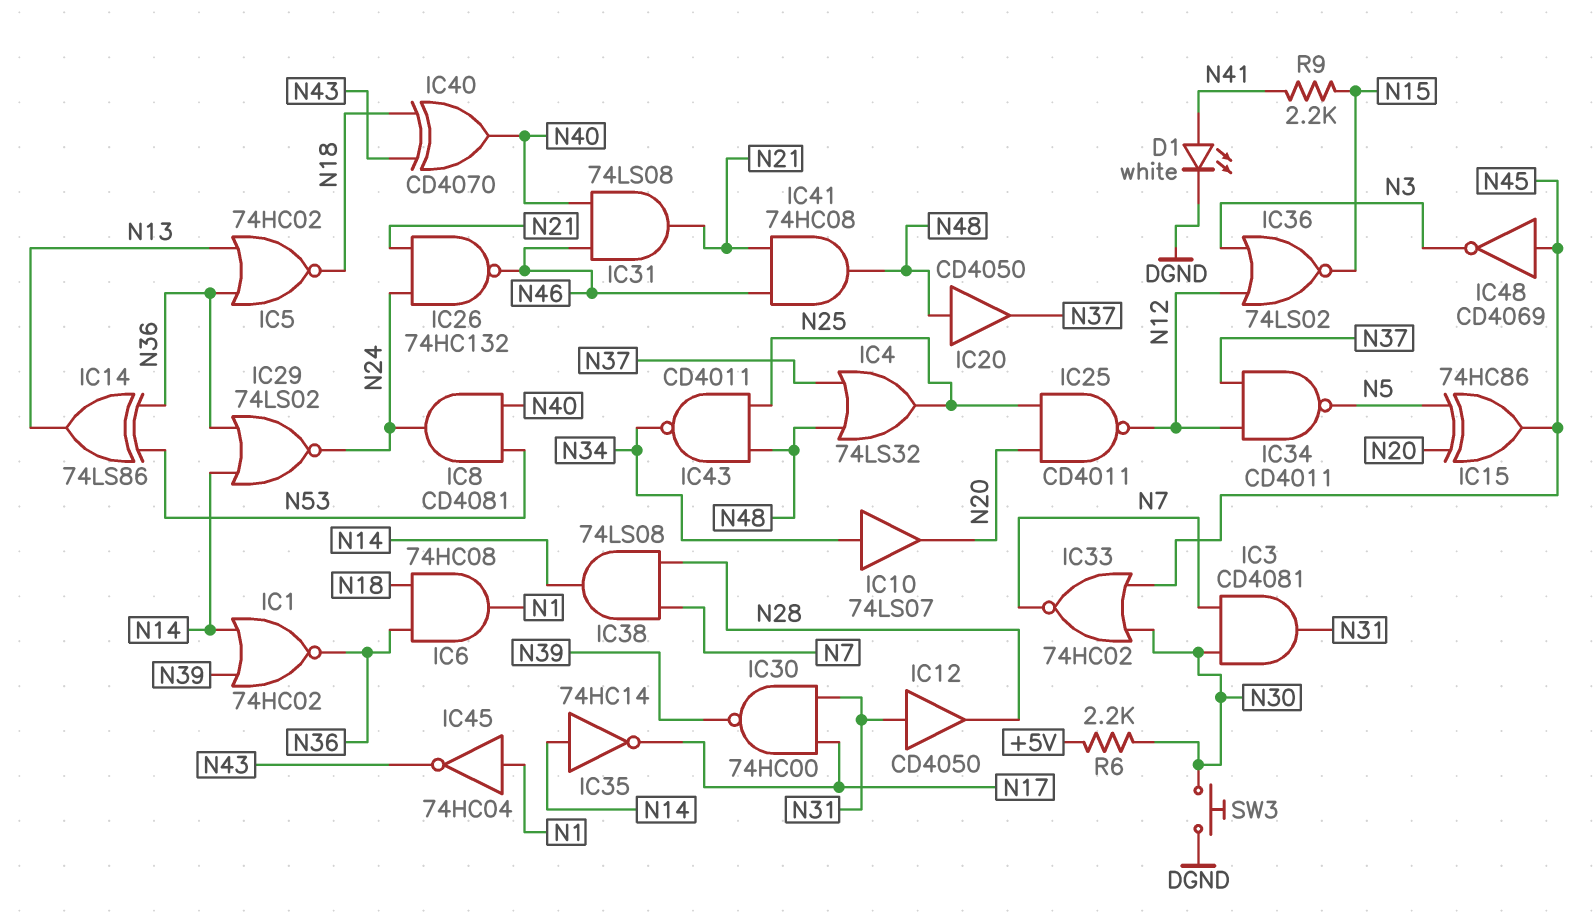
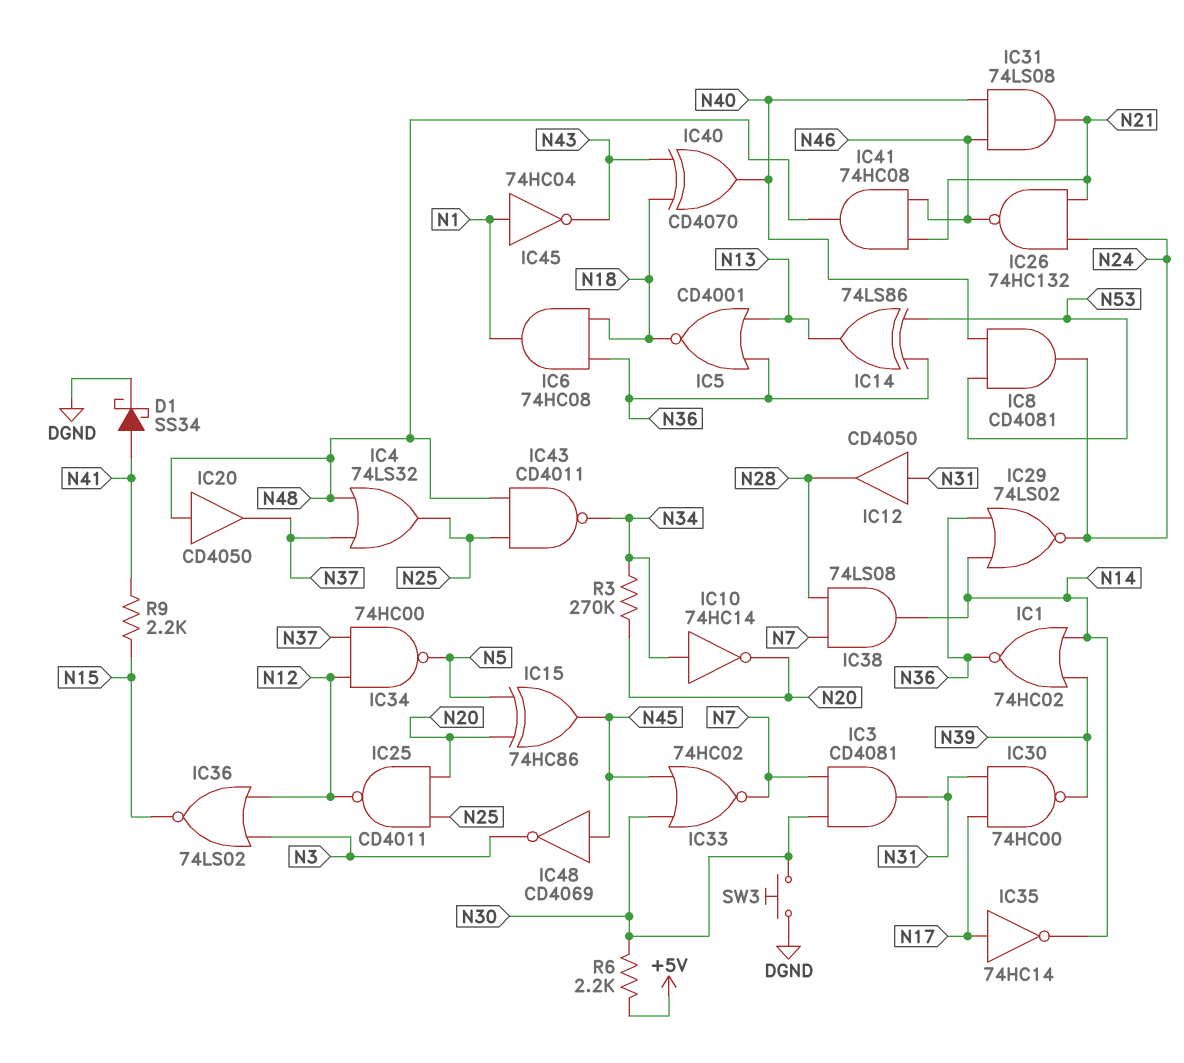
D1: LED white (A N41, K DGND) -> schottky SS34 (A N41, K DGND)
IC5: NOR 74HC02 (in N13, in N36, out N18) -> NOR CD4001 (in N13, in N36, out N18)
IC10: buffer 74LS07 (in N34, out N20) -> NOT 74HC14 (in N34, out N20)
IC34: NAND CD4011 (in N12, in N37, out N5) -> NAND 74HC00 (in N12, in N37, out N5)
IC35: NOT 74HC14 (in N14, out N17) -> NOT 74HC14 (in N17, out N14)
R3: none -> 270k (N20, N34)

